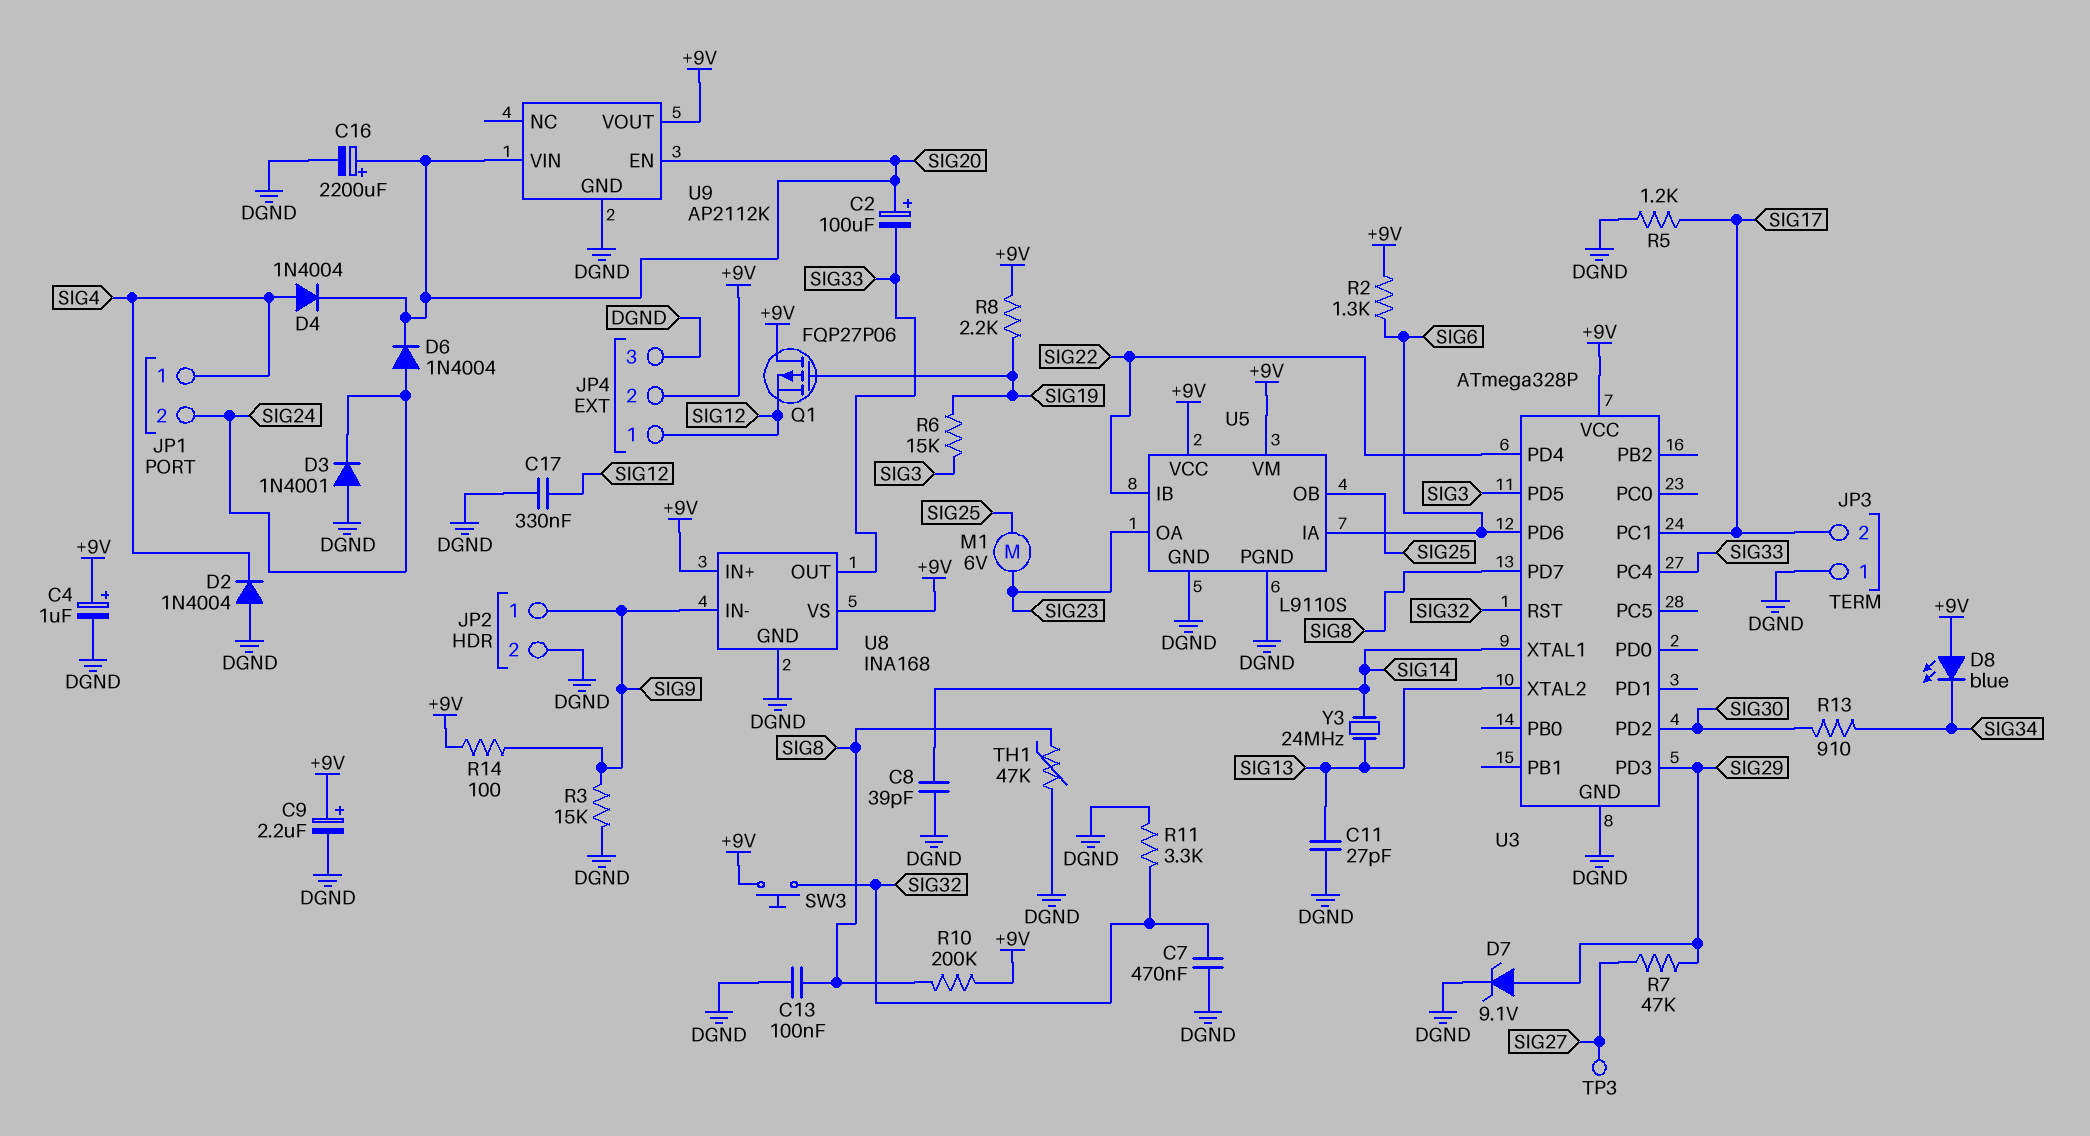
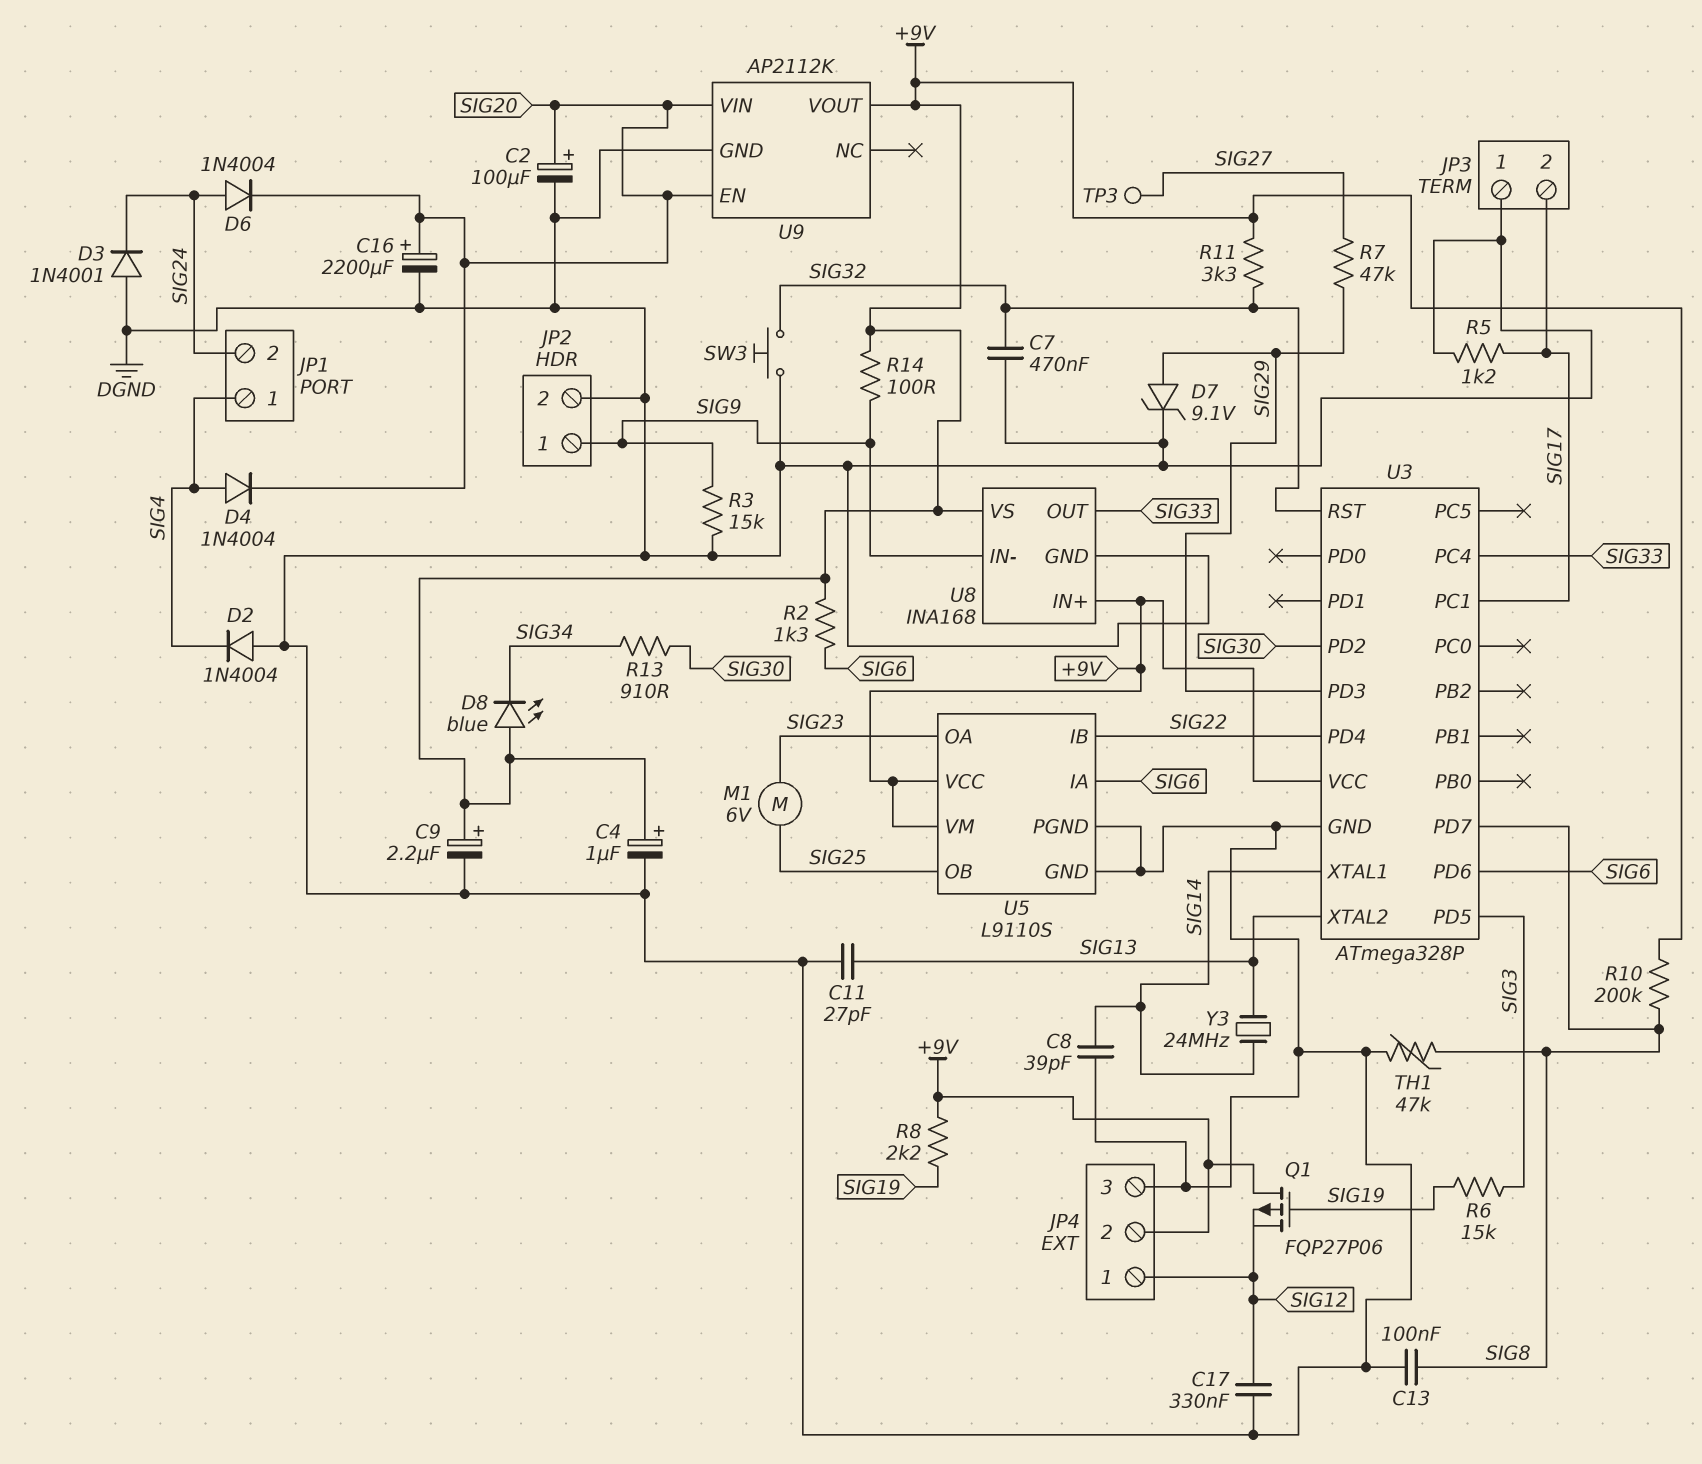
C2: 100uF (plus SIG20, minus SIG33) -> 100uF (plus SIG20, minus DGND)
R11: 3.3k (DGND, SIG32) -> 3.3k (+9V, SIG32)
SW3: button (+9V, SIG32) -> button (DGND, SIG32)

